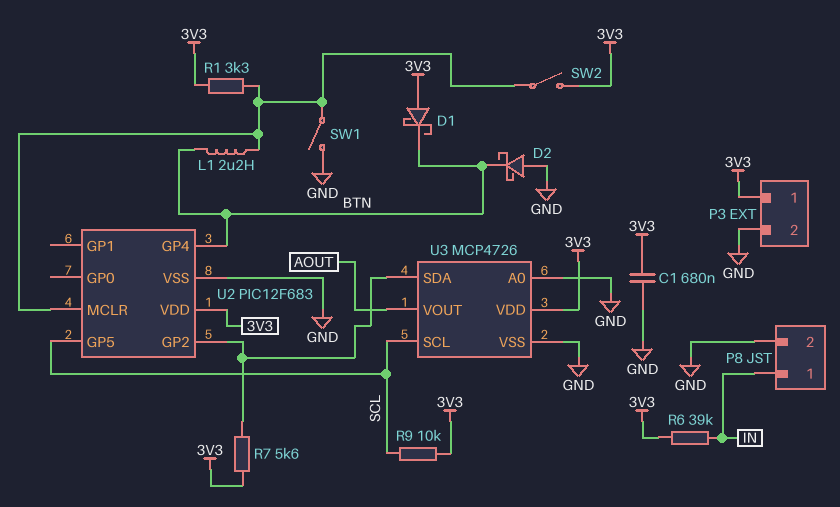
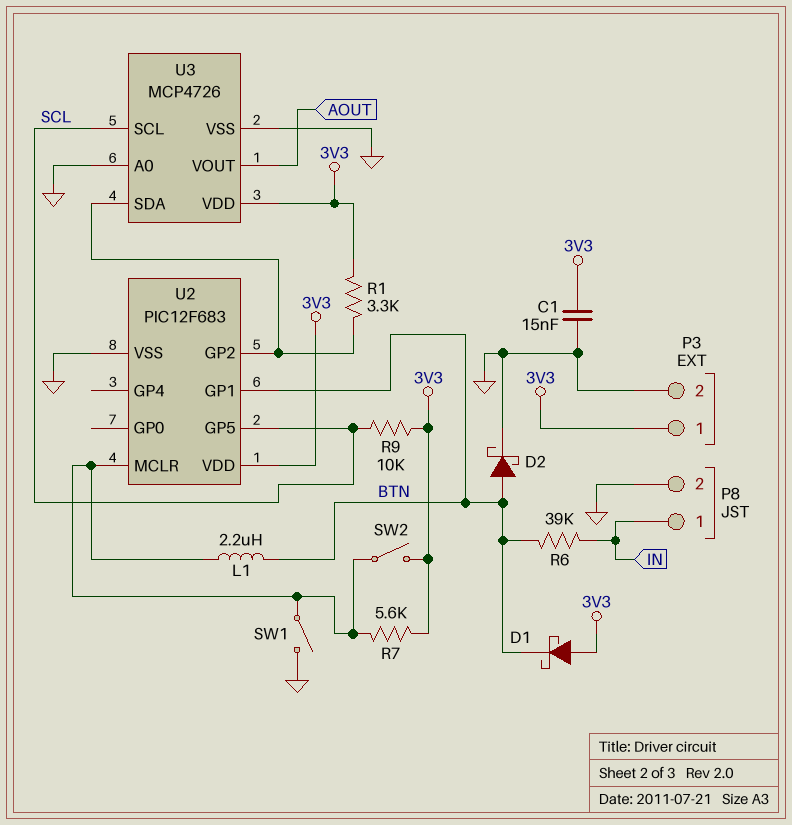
C1: 680nF (3V3, GND) -> 15nF (3V3, GND)
D2: schottky (A GND, K BTN) -> schottky (A BTN, K GND)
R1: 3.3k (3V3, U2/MCLR) -> 3.3k (3V3, U2/GP2)
R6: 39k (3V3, IN) -> 39k (BTN, IN)
R7: 5.6k (3V3, U2/GP2) -> 5.6k (3V3, U2/MCLR)
U2 pin GP1: none -> BTN
U2 pin GP4: BTN -> none

